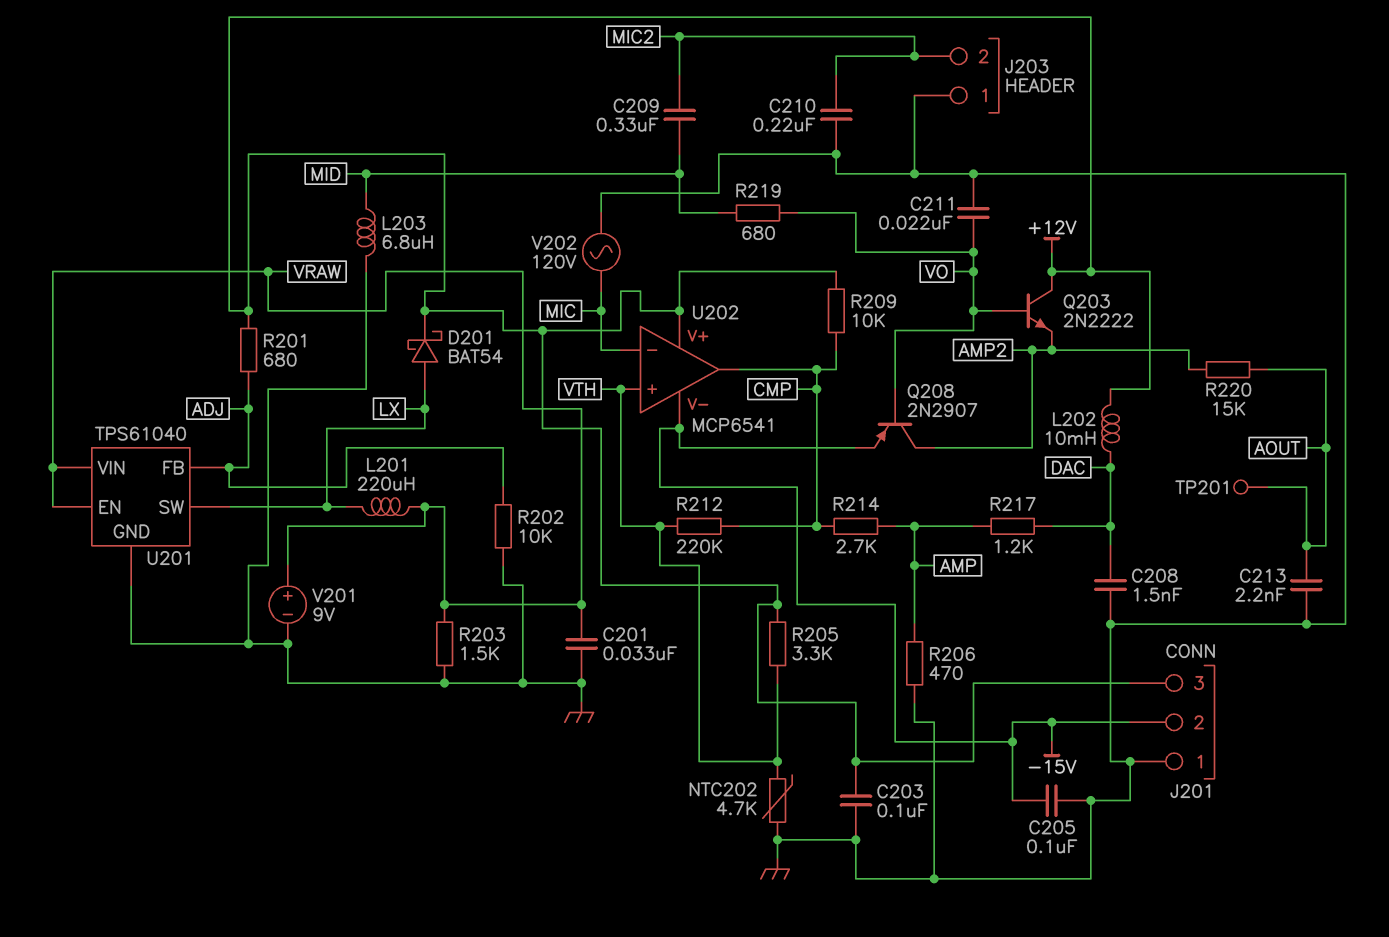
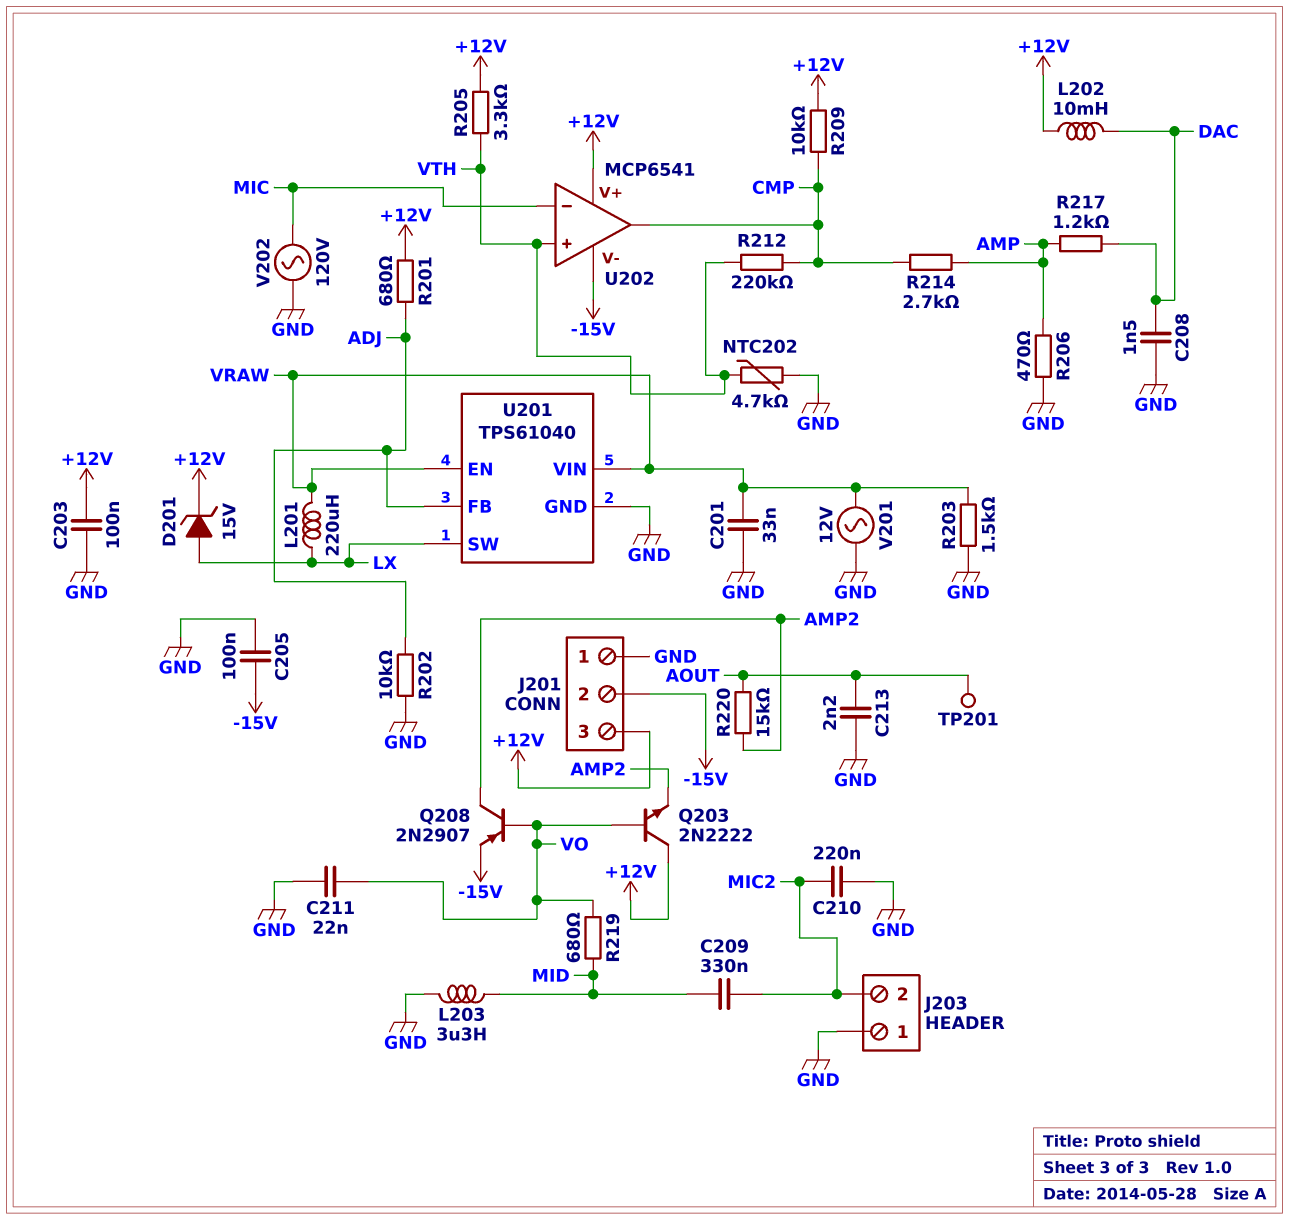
D201: schottky BAT54 (A LX, K +12V) -> zener 15V (A LX, K +12V)
L203: 6.8uH (GND, MID) -> 3.3uH (GND, MID)
V201: 9V (plus VRAW, minus GND) -> AC 12V (GND, VRAW)

